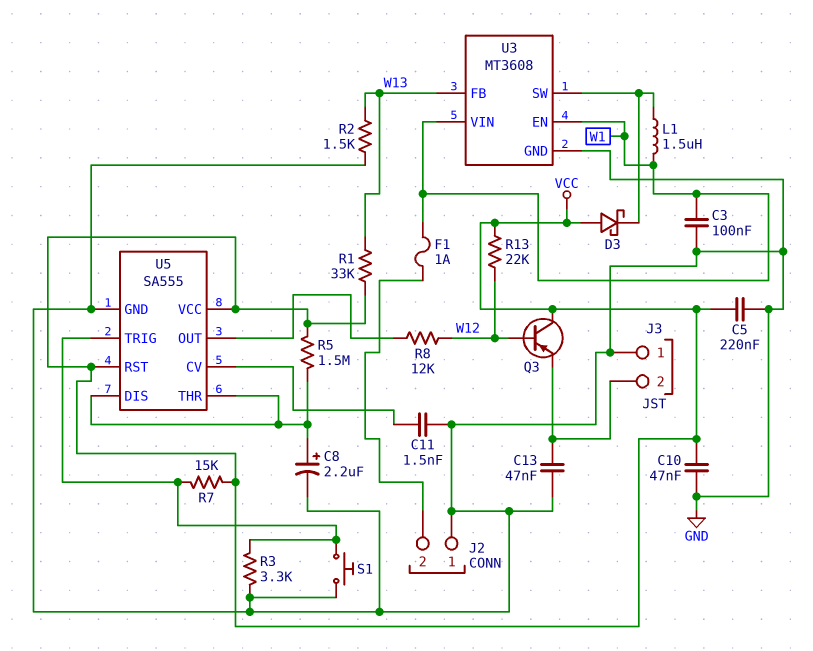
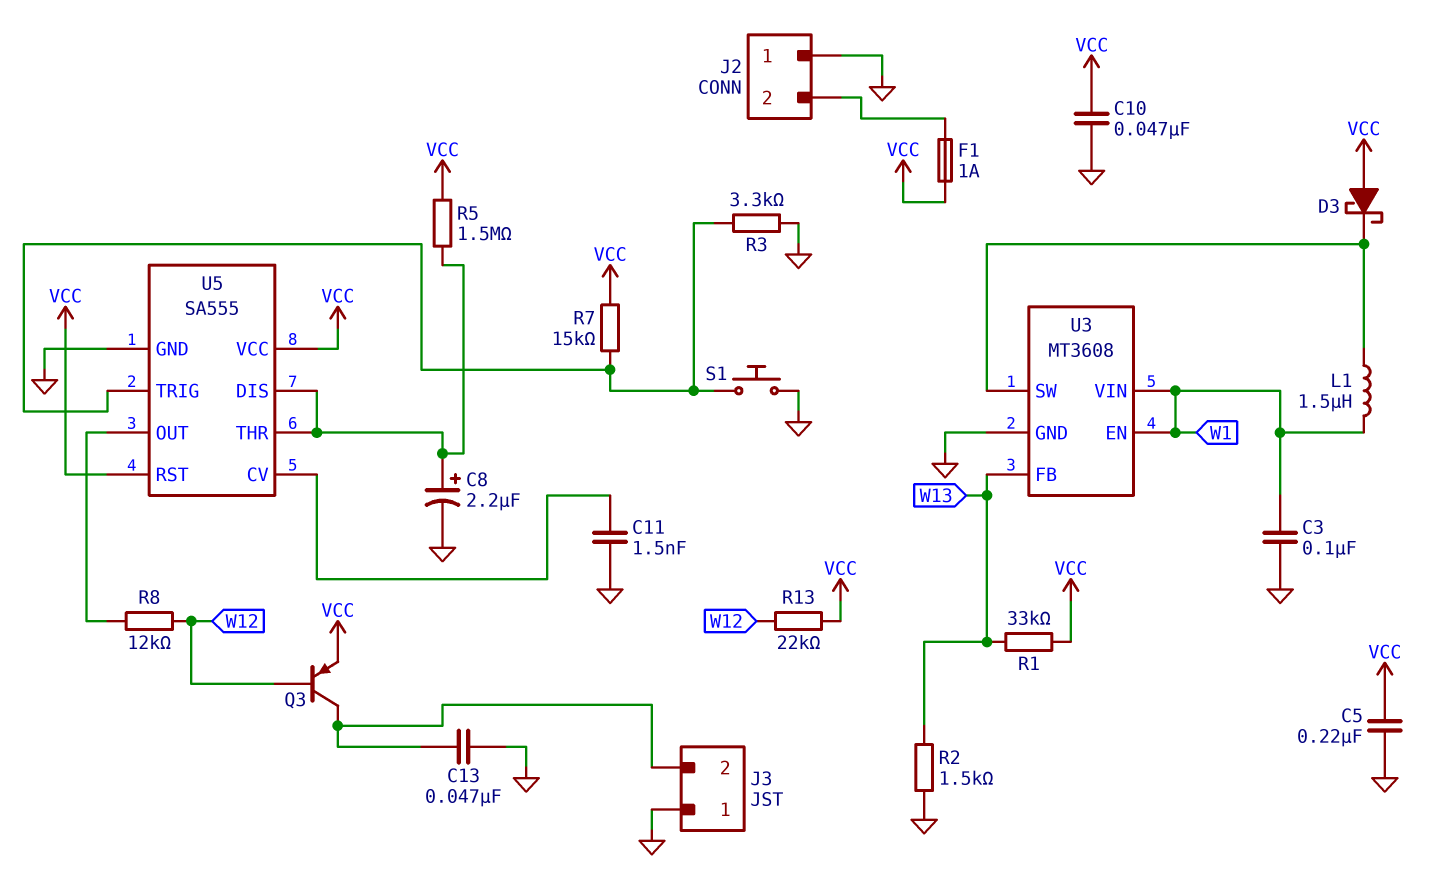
F1: 1A (J2/2, W1) -> 1A (J2/2, VCC)
Q3: PNP (B W12, C VCC, E J3/2) -> PNP (B W12, C J3/2, E VCC)

